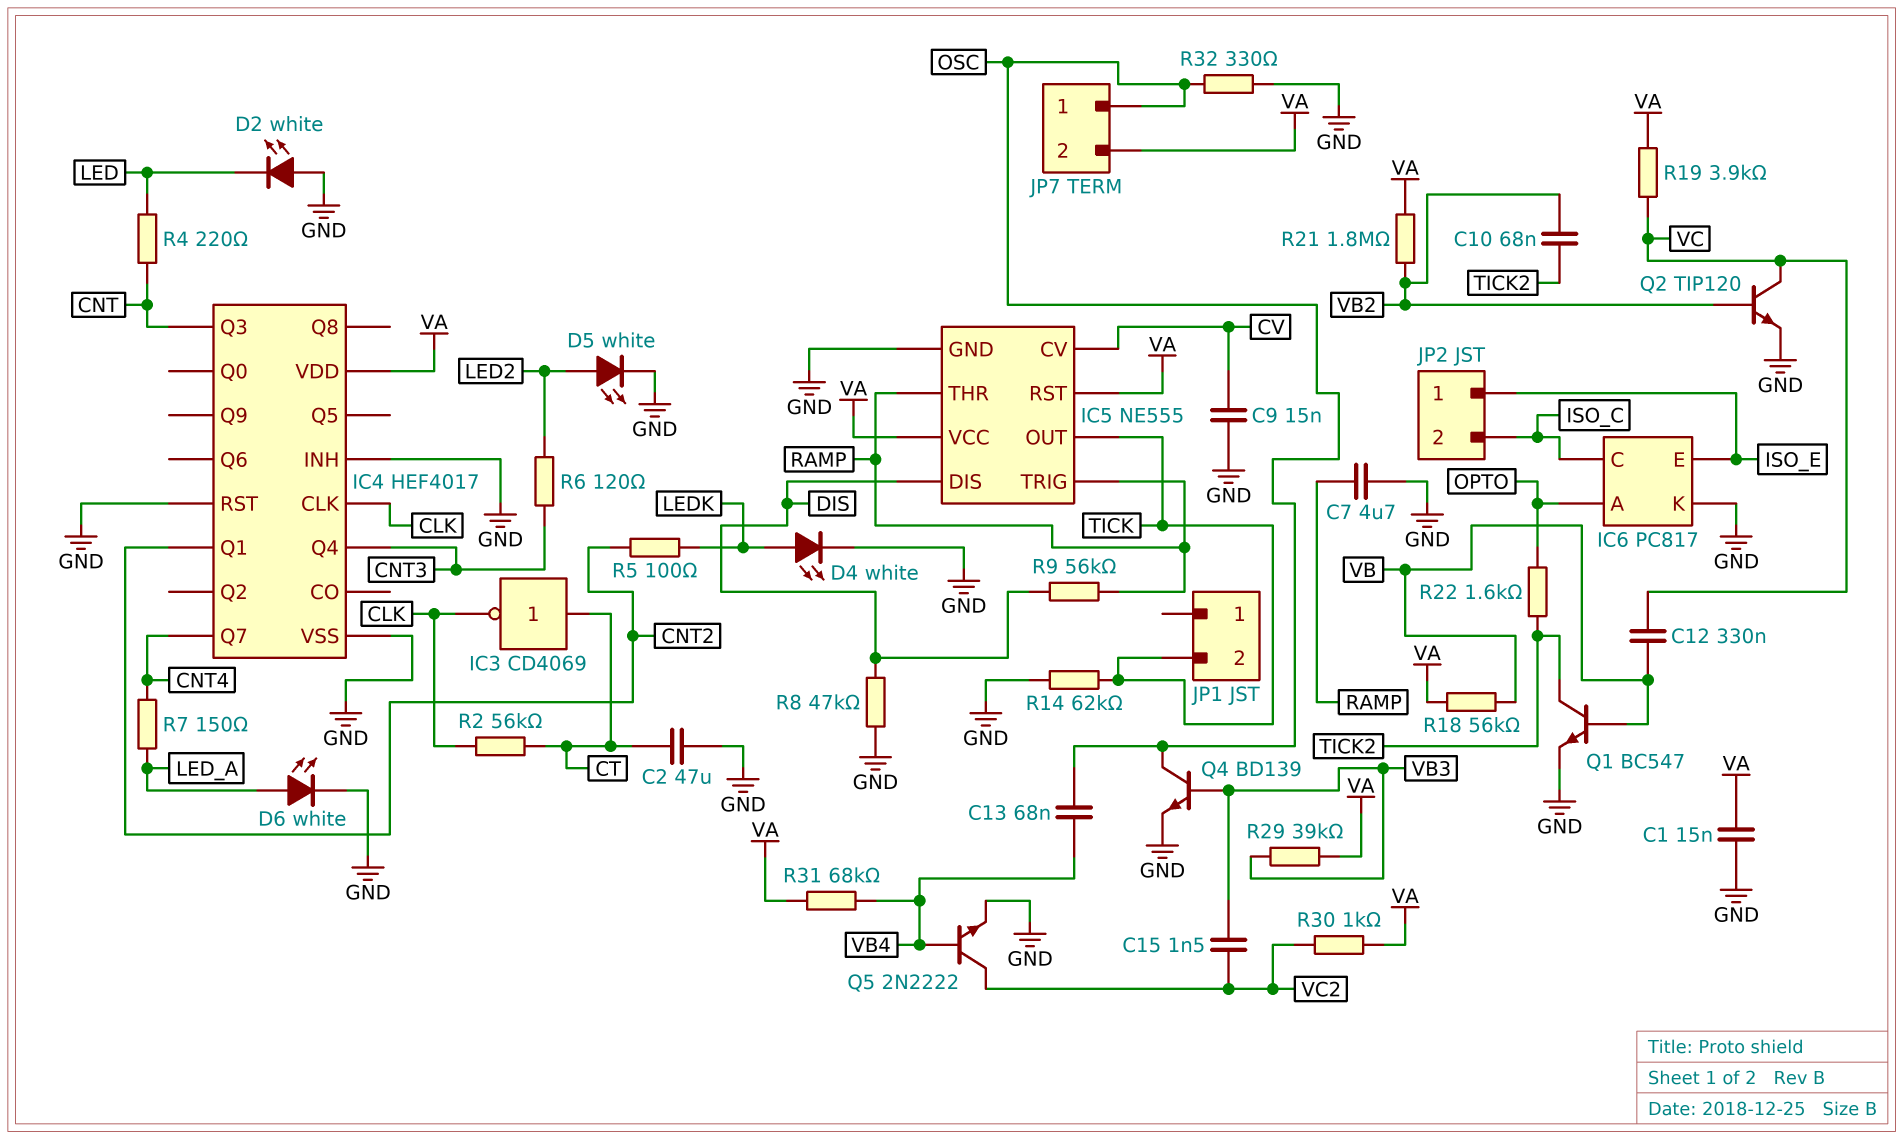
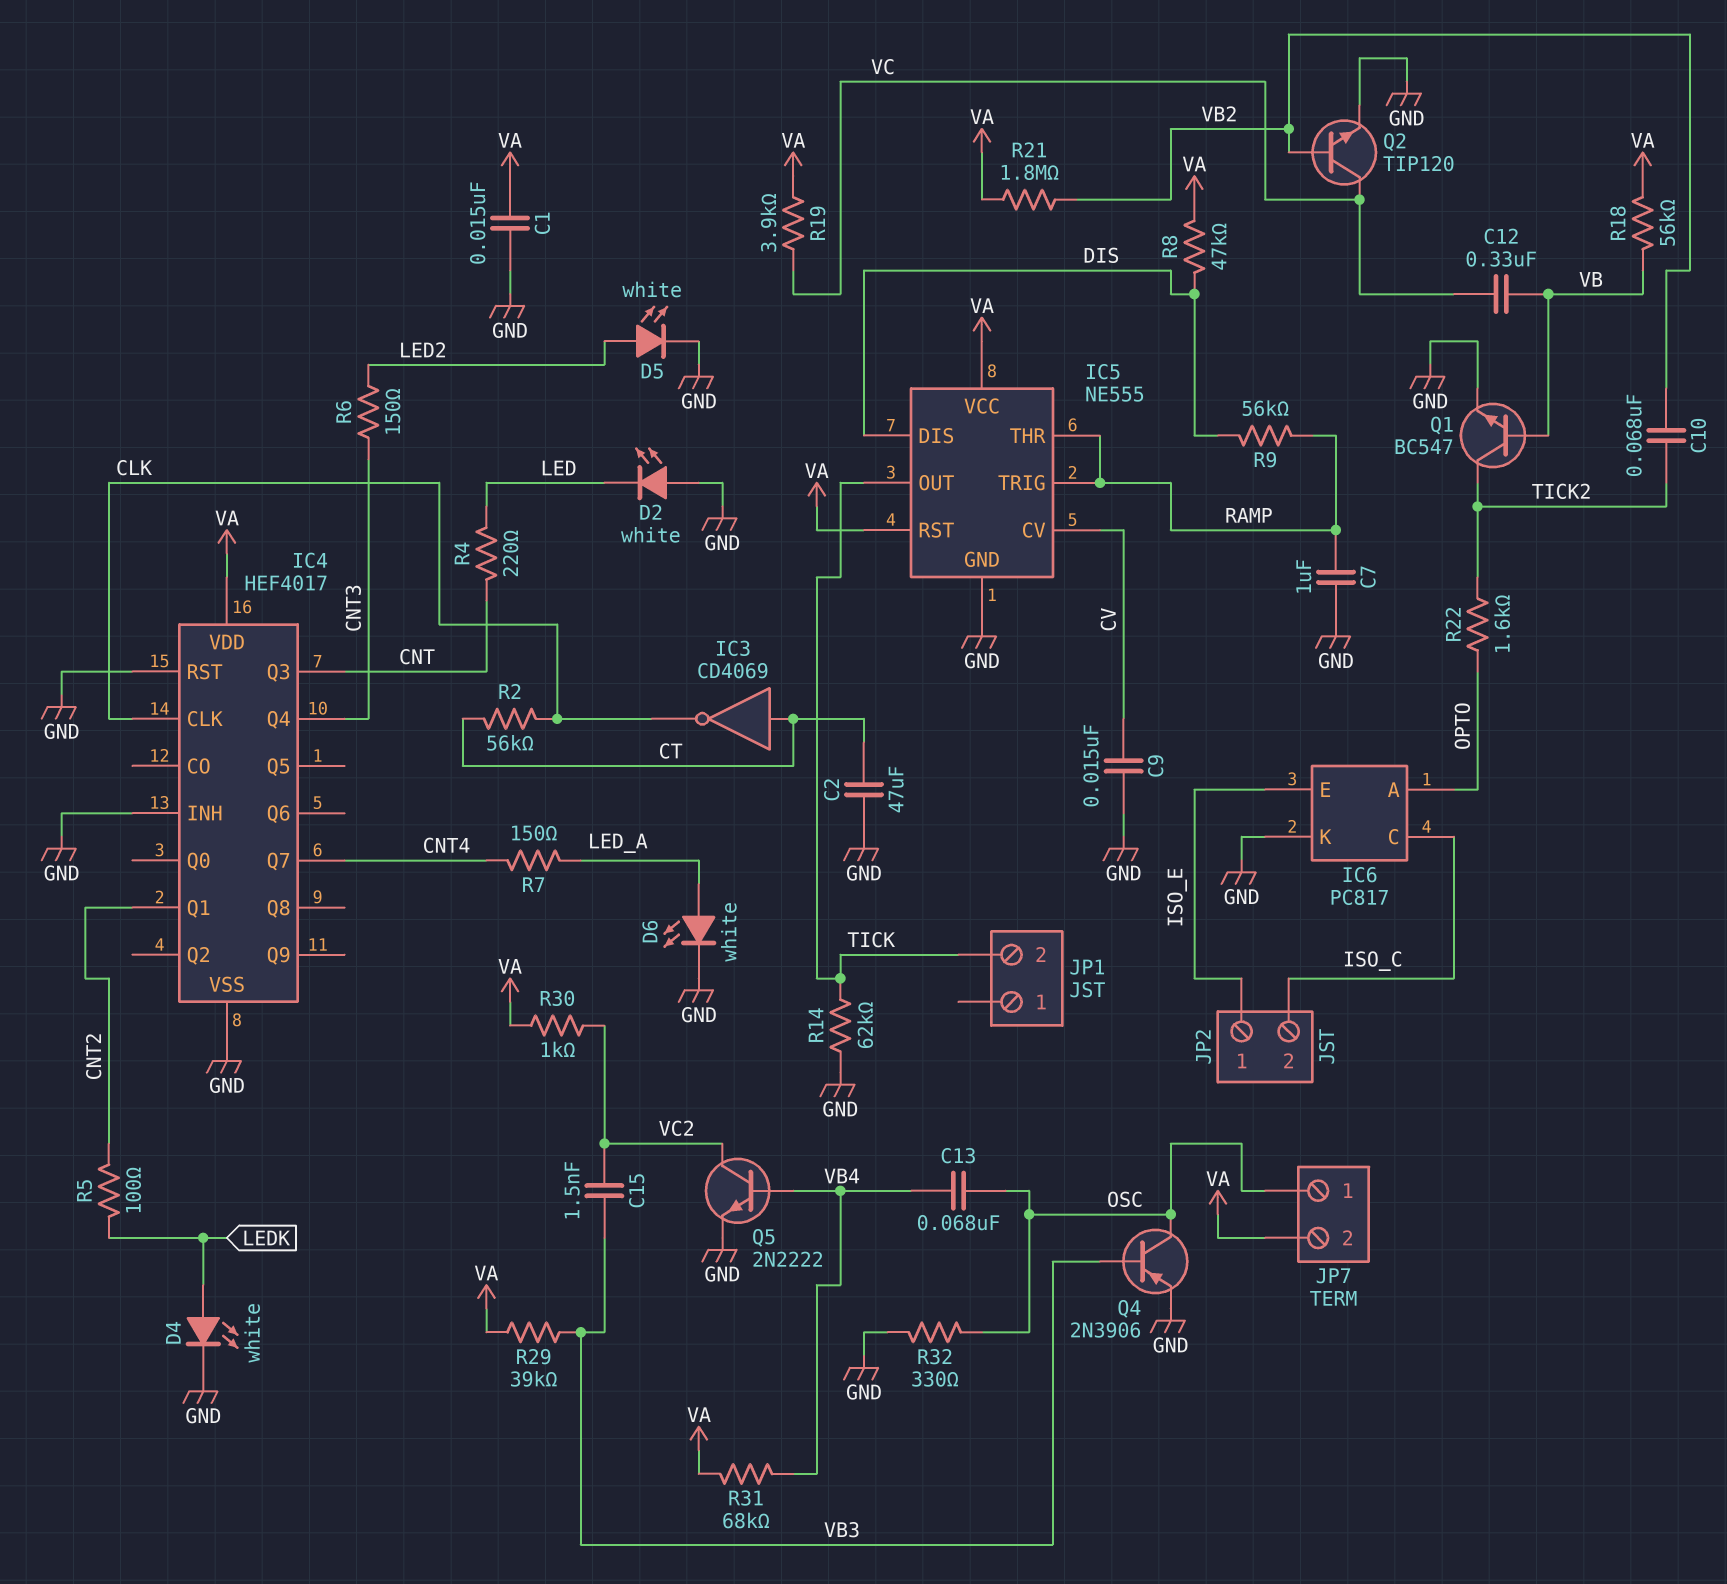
C7: 4.7uF (GND, RAMP) -> 1uF (GND, RAMP)
Q4: NPN BD139 (B VB3, C OSC, E GND) -> PNP 2N3906 (B VB3, C OSC, E GND)
R6: 120 (CNT3, LED2) -> 150 (CNT3, LED2)
R8: 47k (DIS, GND) -> 47k (DIS, VA)

